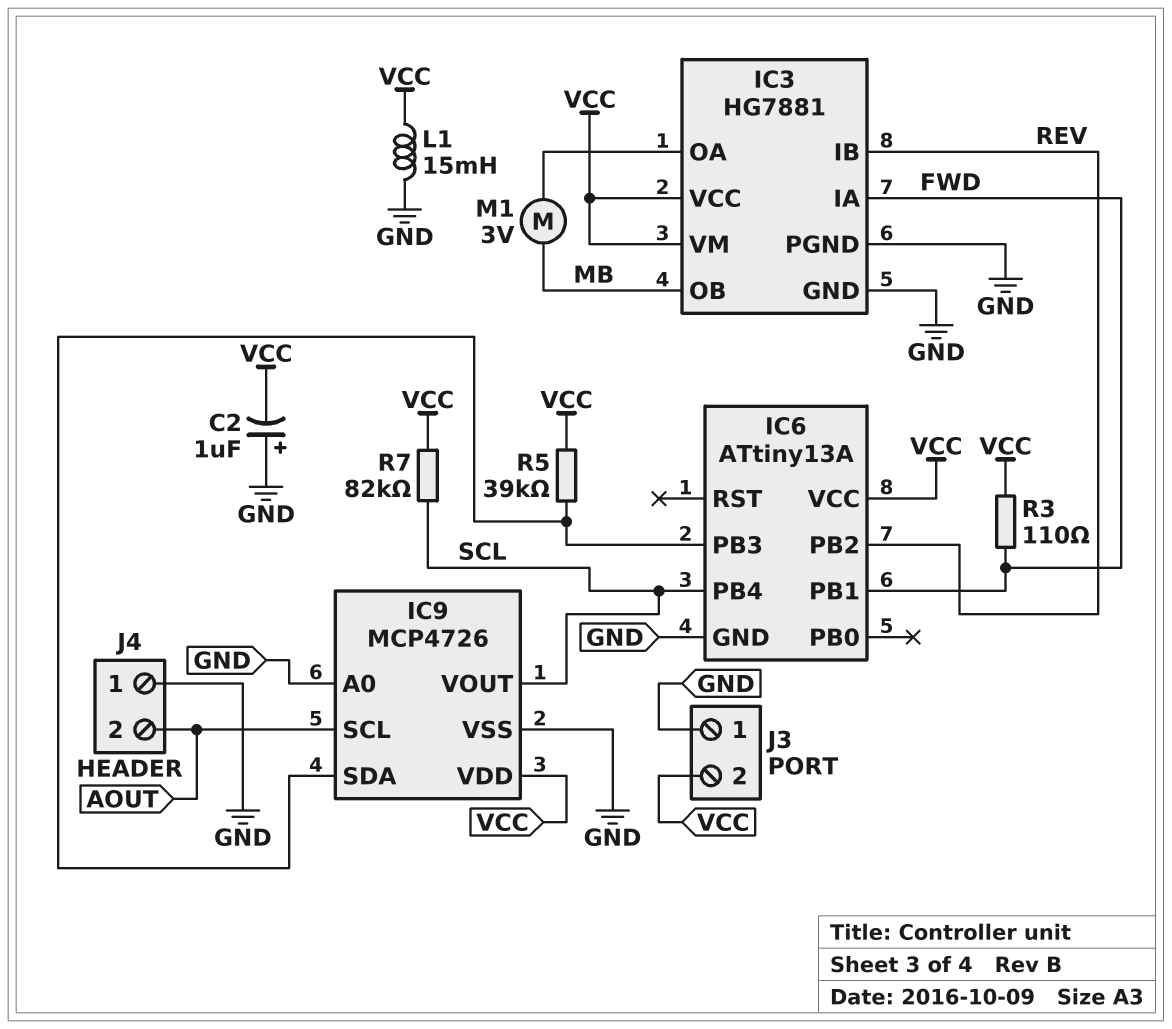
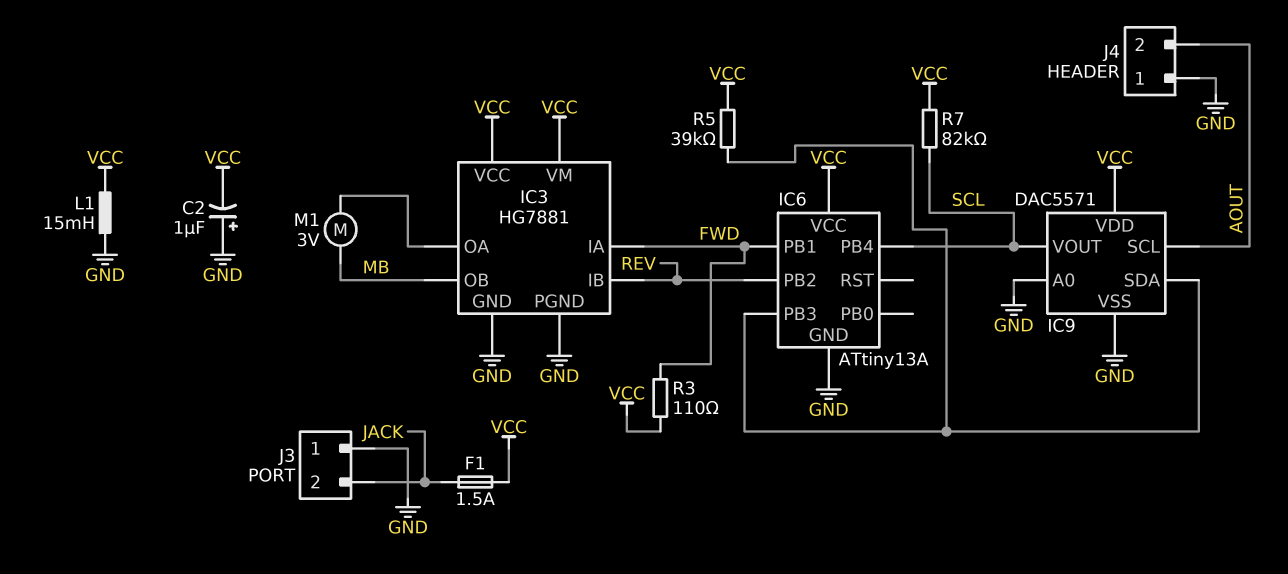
F1: none -> 1.5A (JACK, VCC)
IC9: MCP4726 -> DAC5571
J3 pin 2: VCC -> JACK

